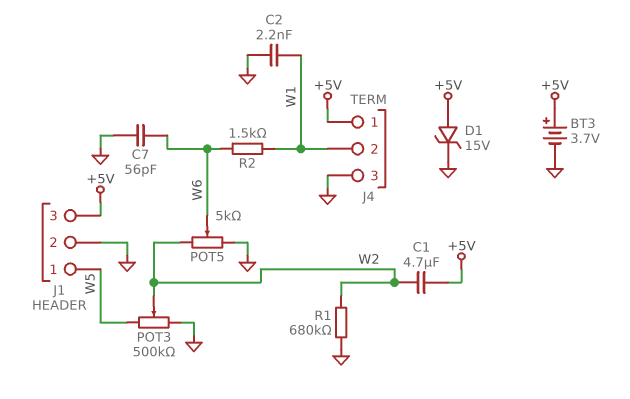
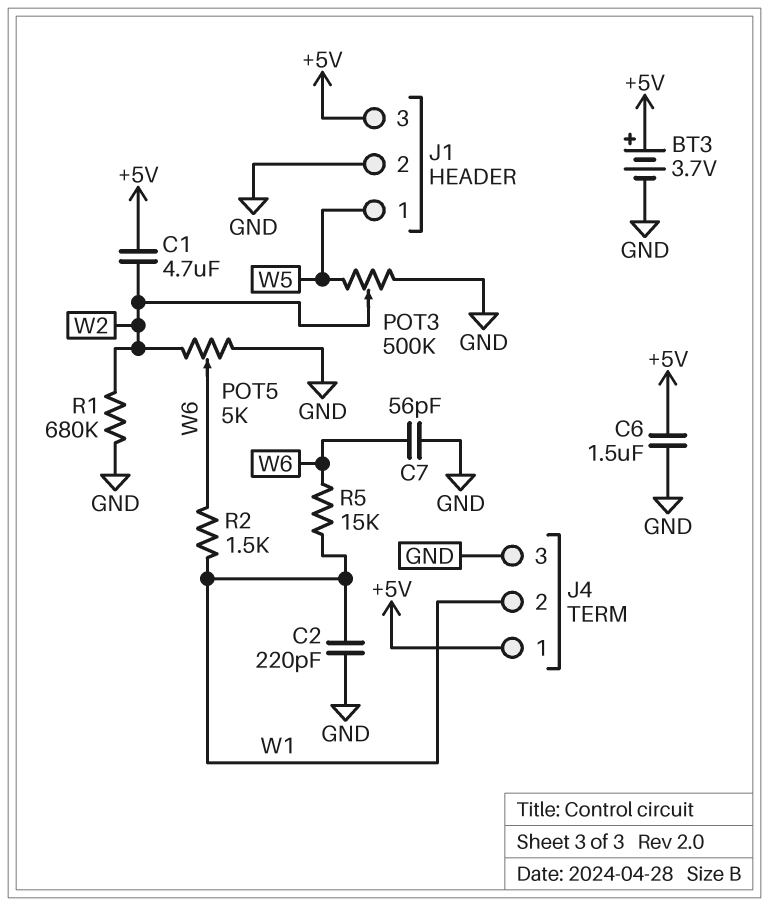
C2: 2.2nF (GND, W1) -> 220pF (GND, W1)
C6: none -> 1.5uF (+5V, GND)
D1: zener 15V (A +5V, K GND) -> none
R5: none -> 15k (W1, W6)

